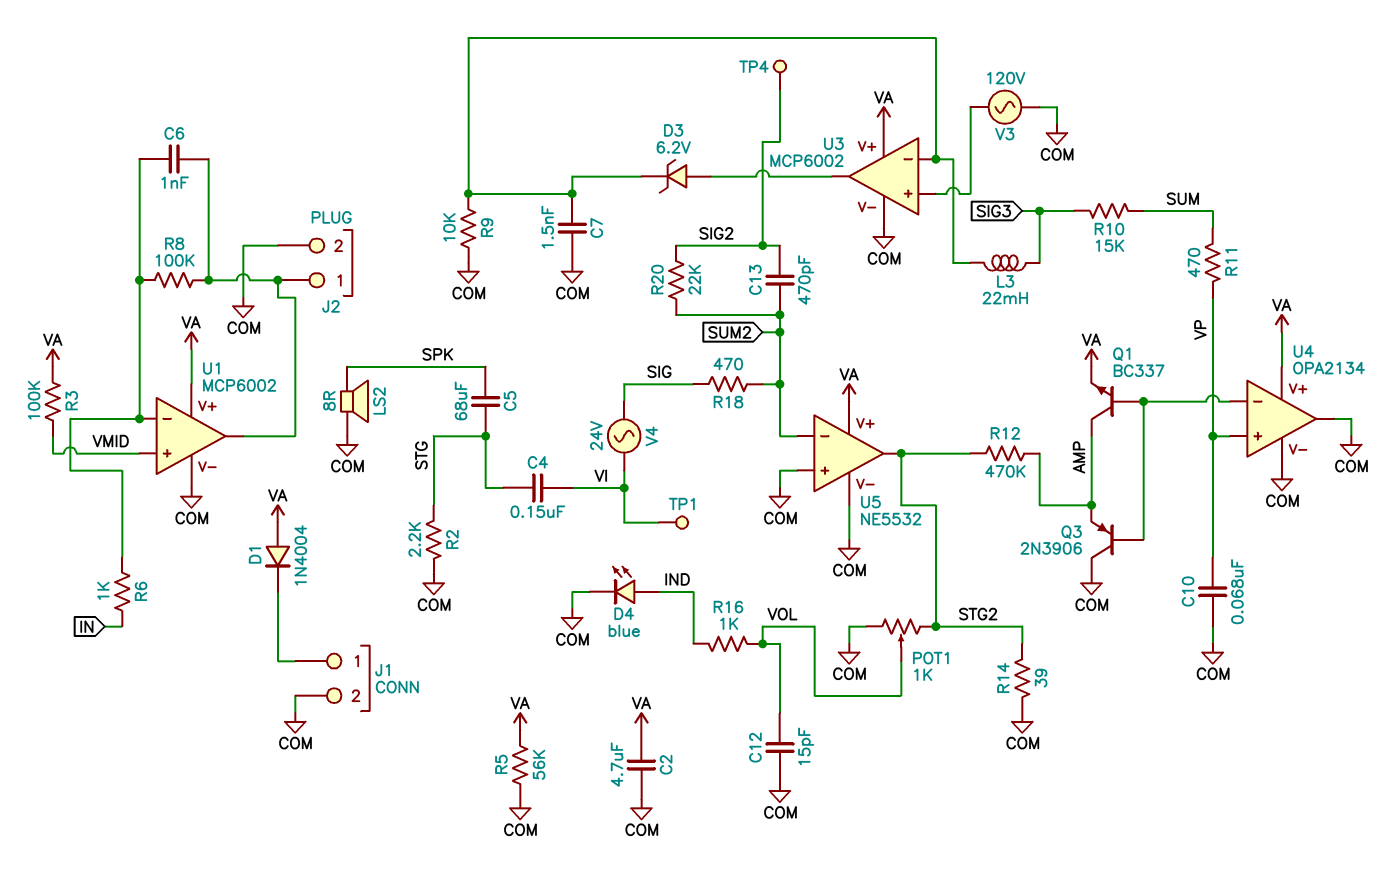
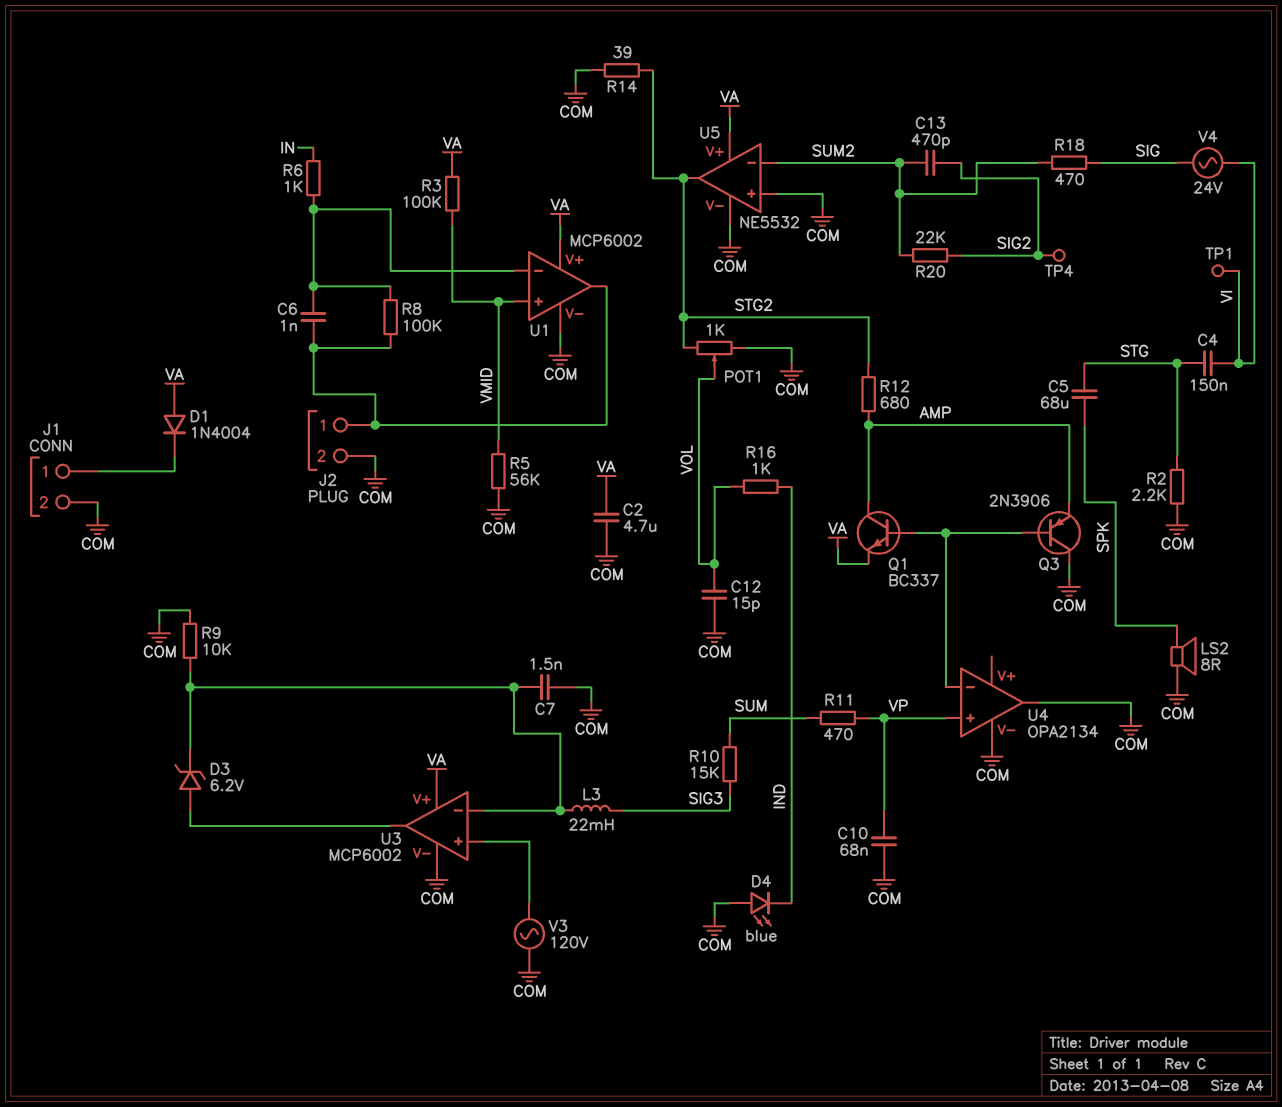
D4: LED blue (A IND, K COM) -> LED blue (A COM, K IND)
R5: 56k (COM, VA) -> 56k (COM, VMID)
R12: 470k (AMP, STG2) -> 680 (AMP, STG2)
U4 pin V+: VA -> none

